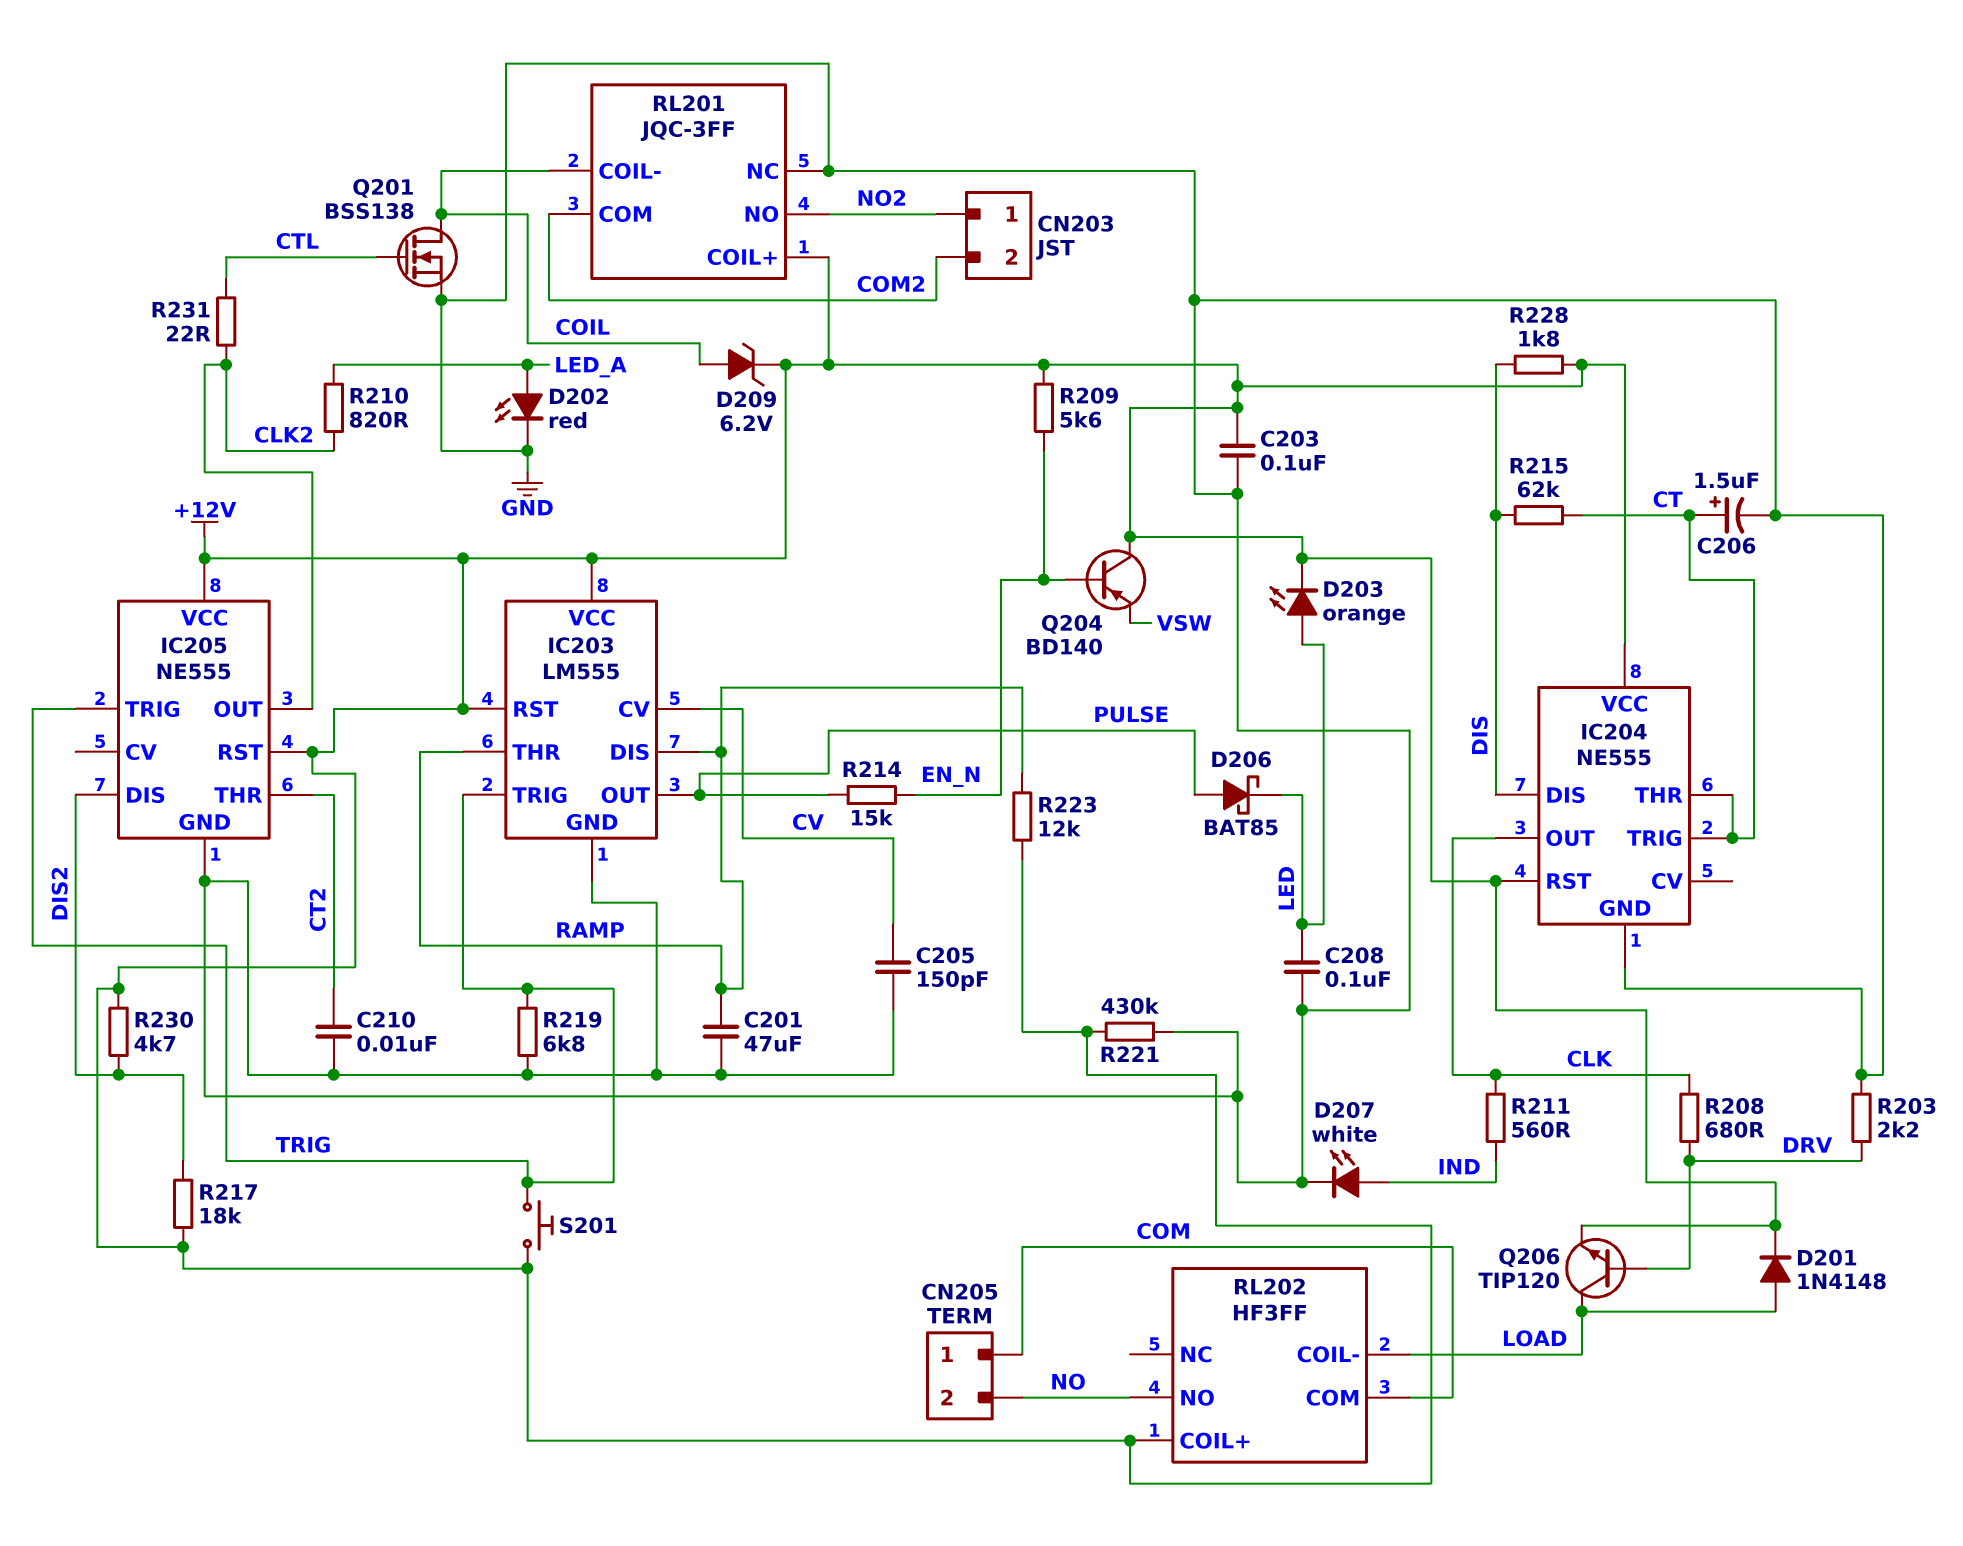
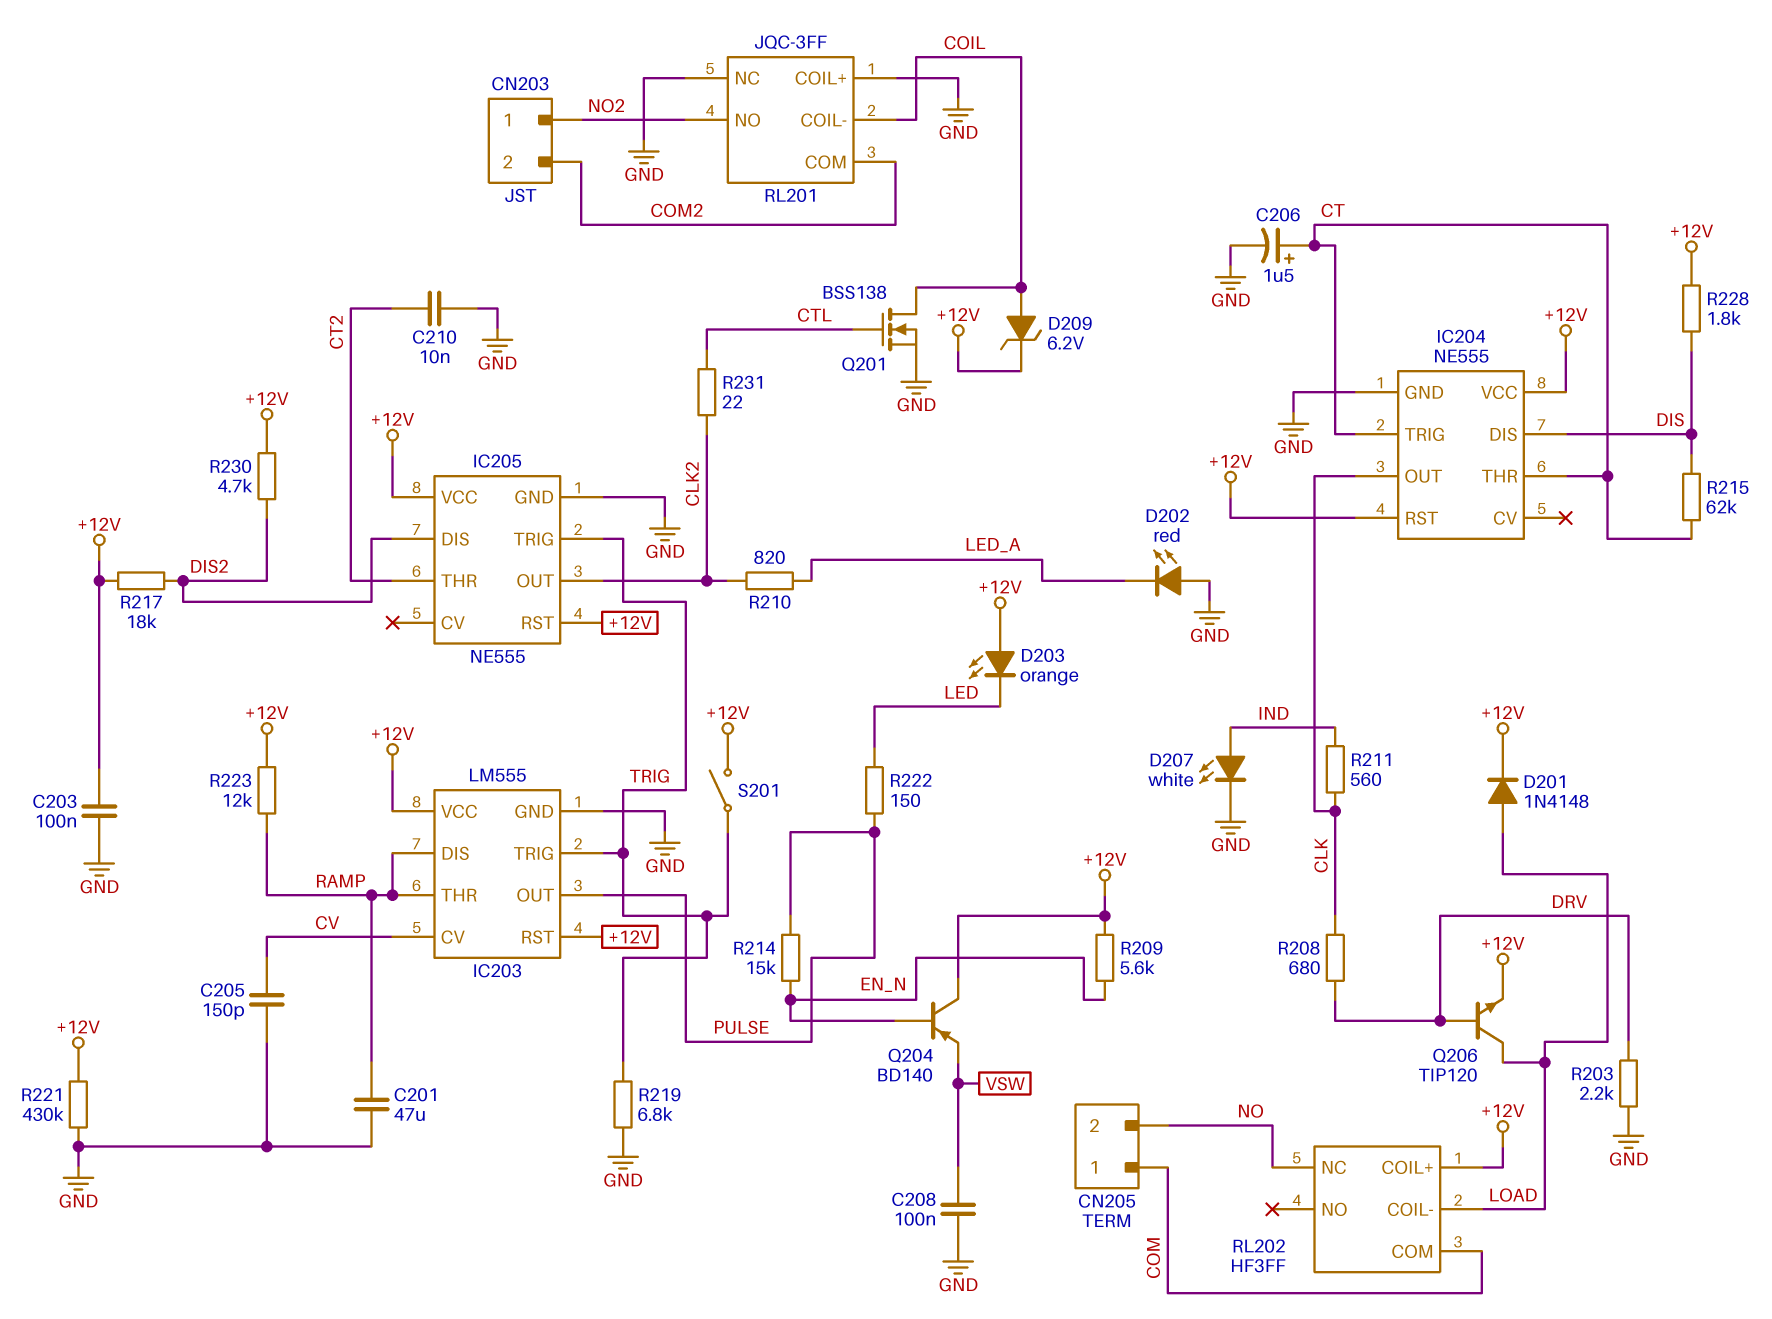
C208: 100nF (GND, LED) -> 100nF (GND, VSW)
D202: LED red (A LED_A, K GND) -> LED red (A GND, K LED_A)
D203: LED orange (A LED, K +12V) -> LED orange (A +12V, K LED)
D206: schottky BAT85 (A PULSE, K LED) -> none
R222: none -> 150 (LED, PULSE)
RL201 pin COIL+: +12V -> GND
RL202 pin NC: none -> NO
RL202 pin NO: NO -> none
S201: button (+12V, TRIG) -> switch (+12V, TRIG)

